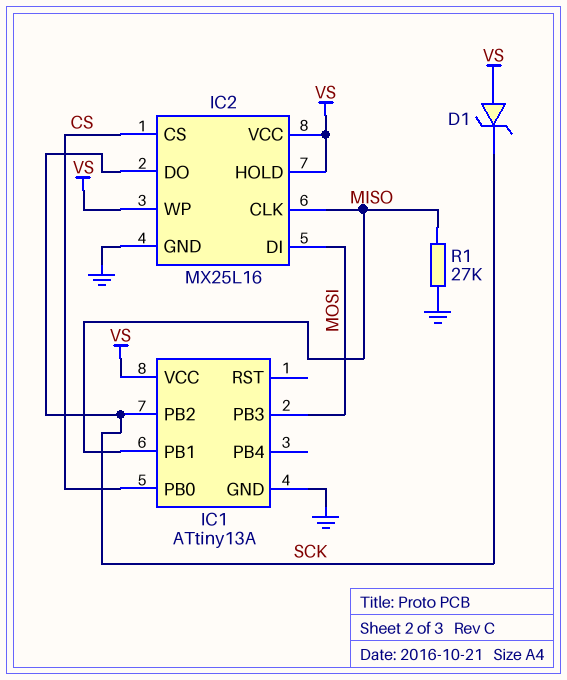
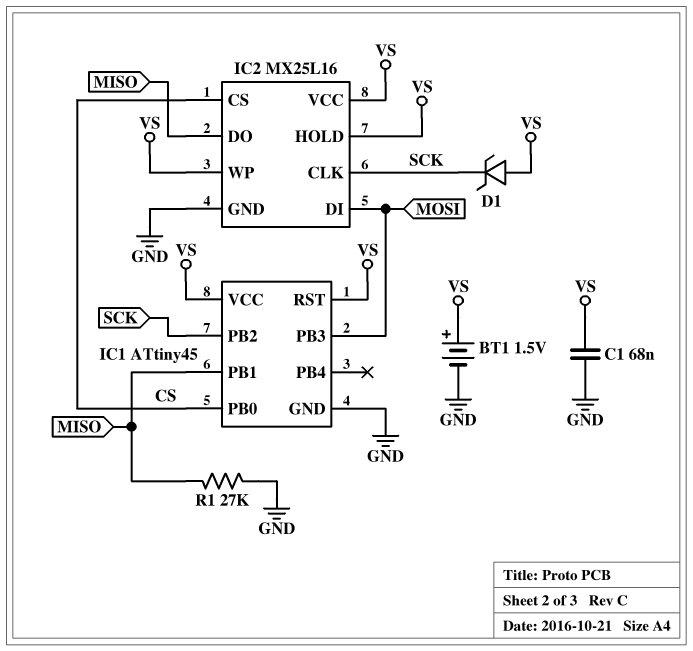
BT1: none -> 1.5V (plus VS, minus GND)
C1: none -> 68nF (GND, VS)
IC1: ATtiny13A -> ATtiny45
IC1 pin RST: none -> VS
IC2 pin CLK: MISO -> SCK
IC2 pin DO: SCK -> MISO

